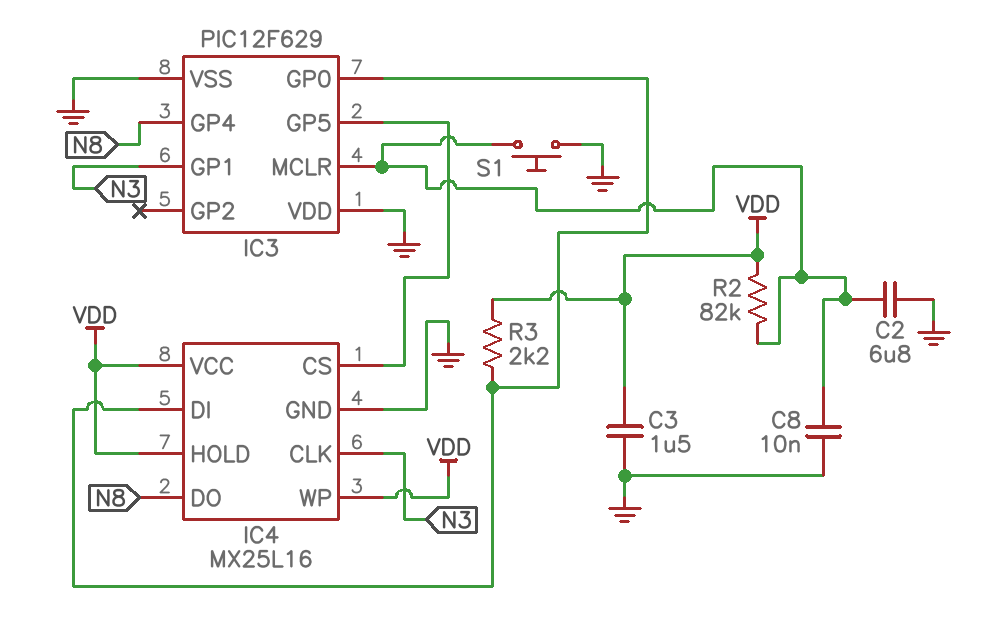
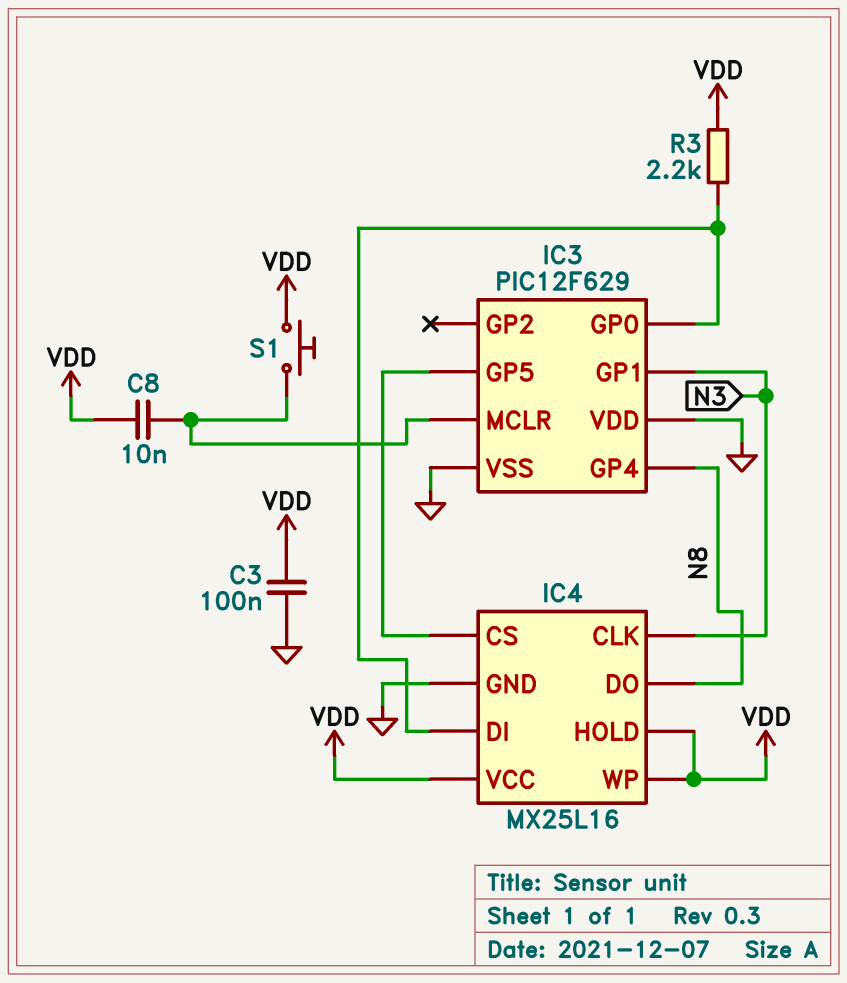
C2: 6.8uF (GND, IC3/MCLR) -> none
C3: 1.5uF (GND, VDD) -> 100nF (GND, VDD)
C8: 10nF (GND, IC3/MCLR) -> 10nF (IC3/MCLR, VDD)
R2: 82k (IC3/MCLR, VDD) -> none
S1: button (GND, IC3/MCLR) -> button (IC3/MCLR, VDD)

